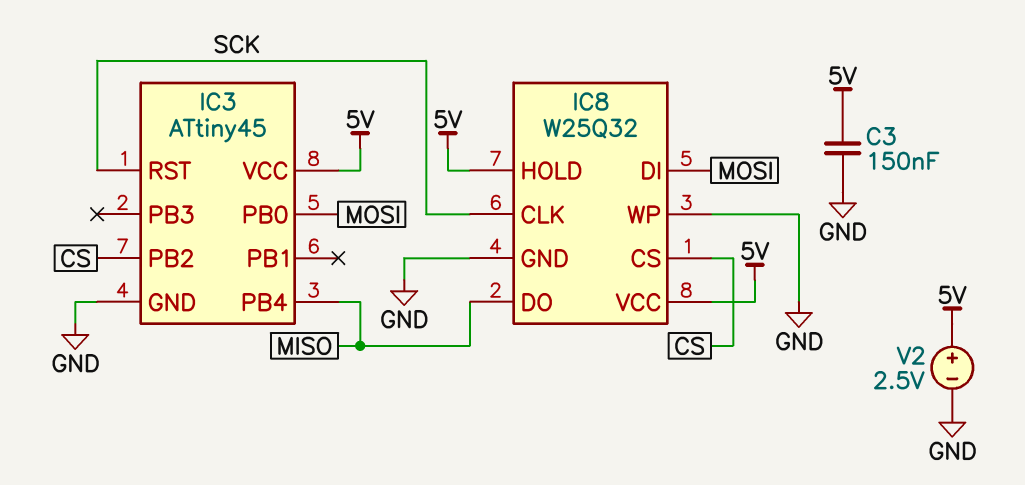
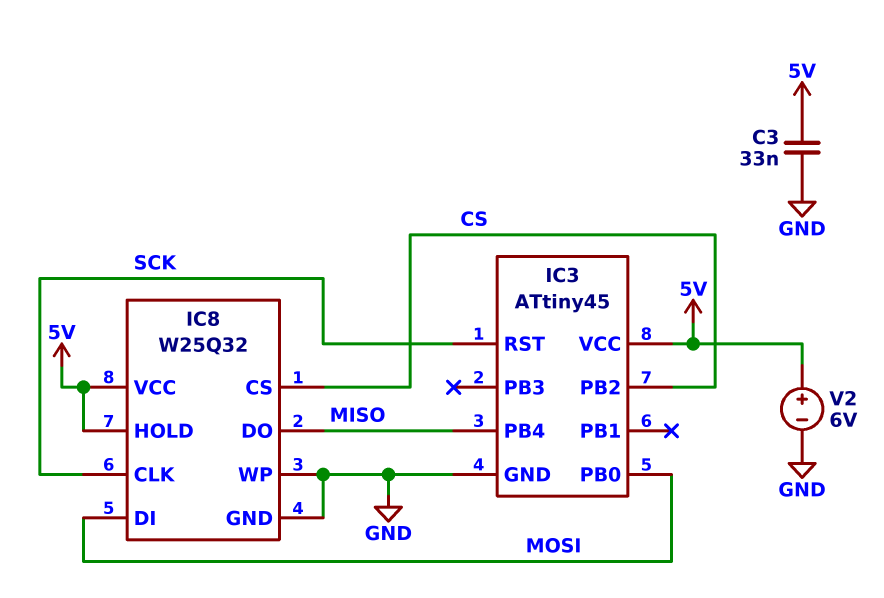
C3: 150nF (5V, GND) -> 33nF (5V, GND)
V2: 2.5V (plus 5V, minus GND) -> 6V (plus 5V, minus GND)

